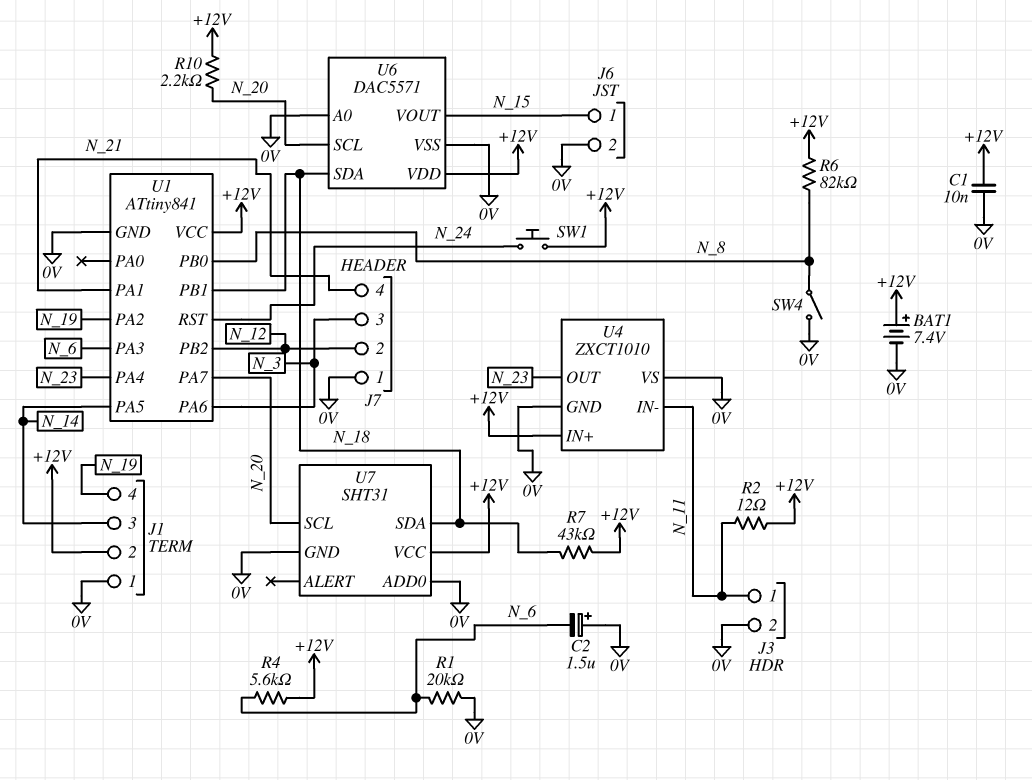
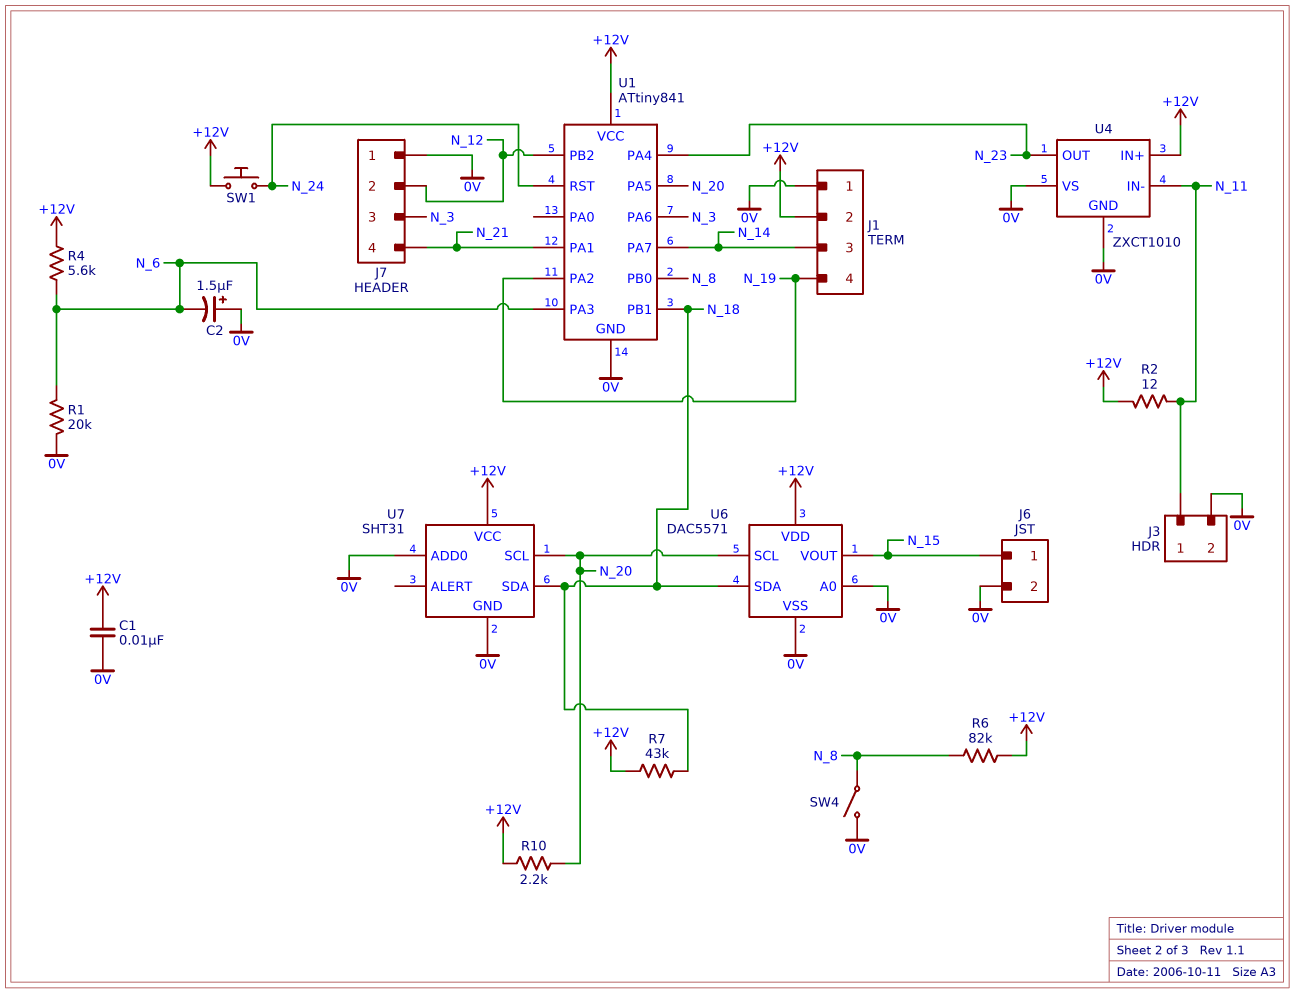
BAT1: 7.4V (plus +12V, minus 0V) -> none
U1 pin PA5: N_14 -> N_20
U1 pin PA7: N_20 -> N_14

